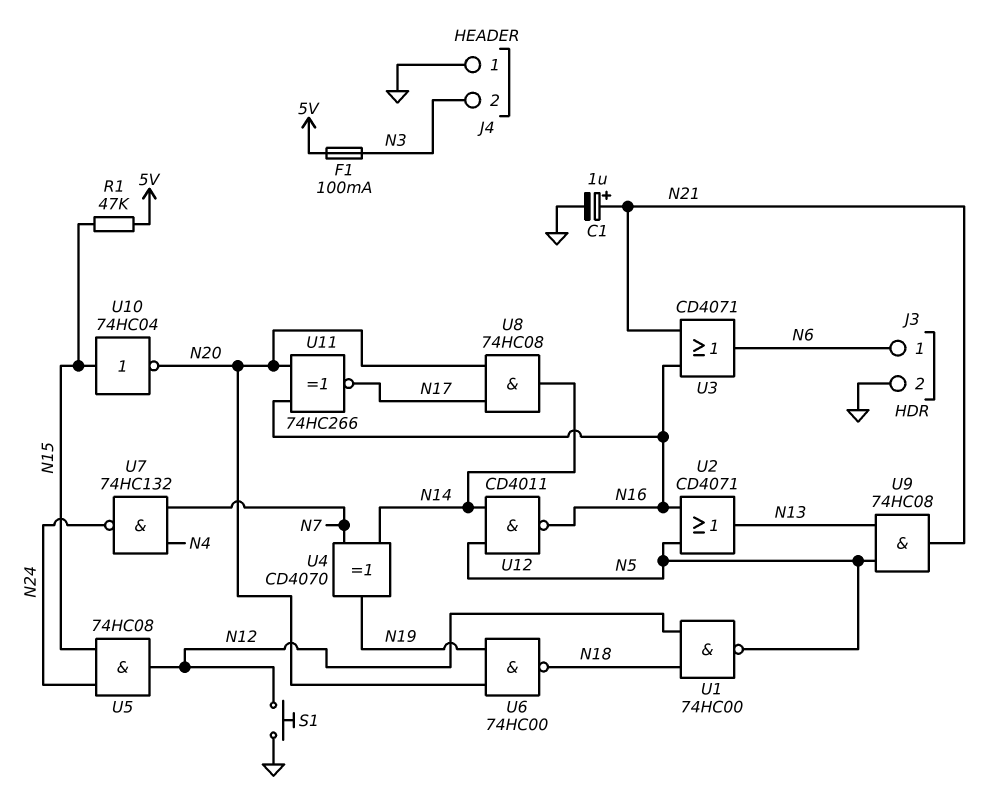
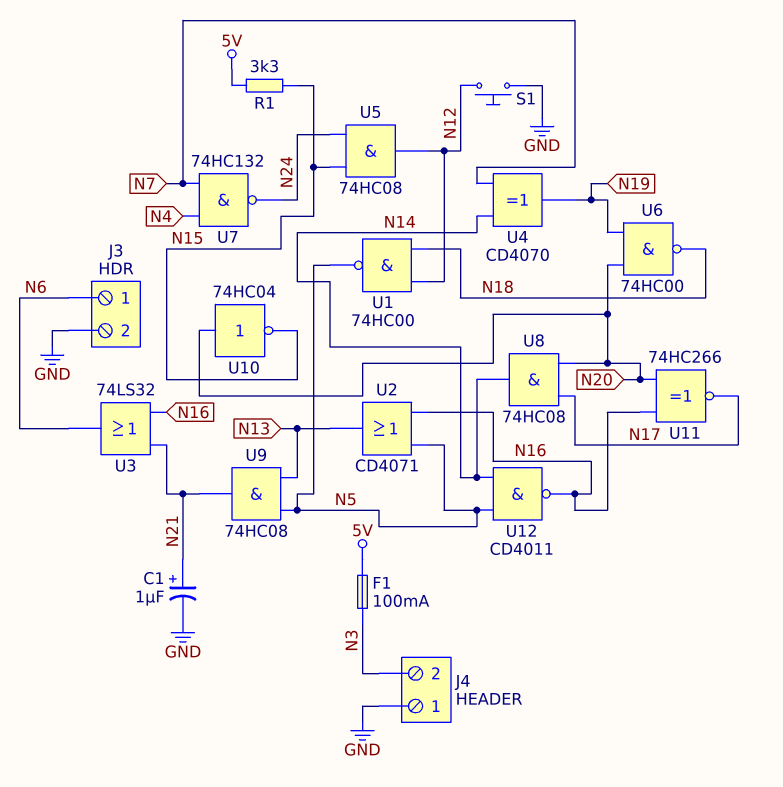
R1: 47k (5V, N15) -> 3.3k (5V, N15)
U3: OR CD4071 (in N16, in N21, out N6) -> OR 74LS32 (in N16, in N21, out N6)
U10: NOT 74HC04 (in N15, out N20) -> NOT 74HC04 (in N20, out N15)

